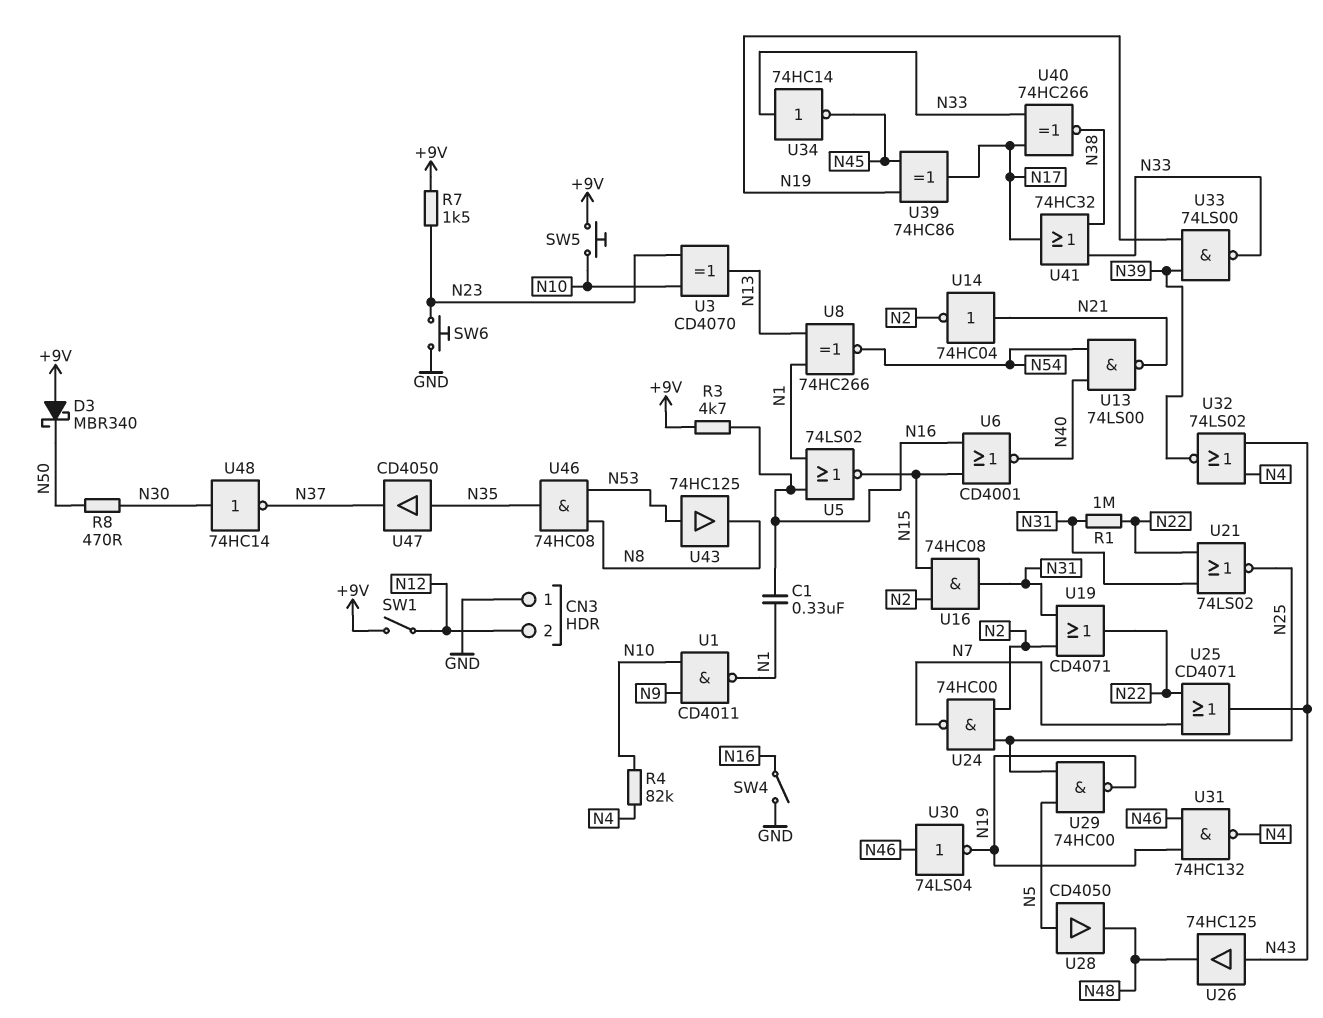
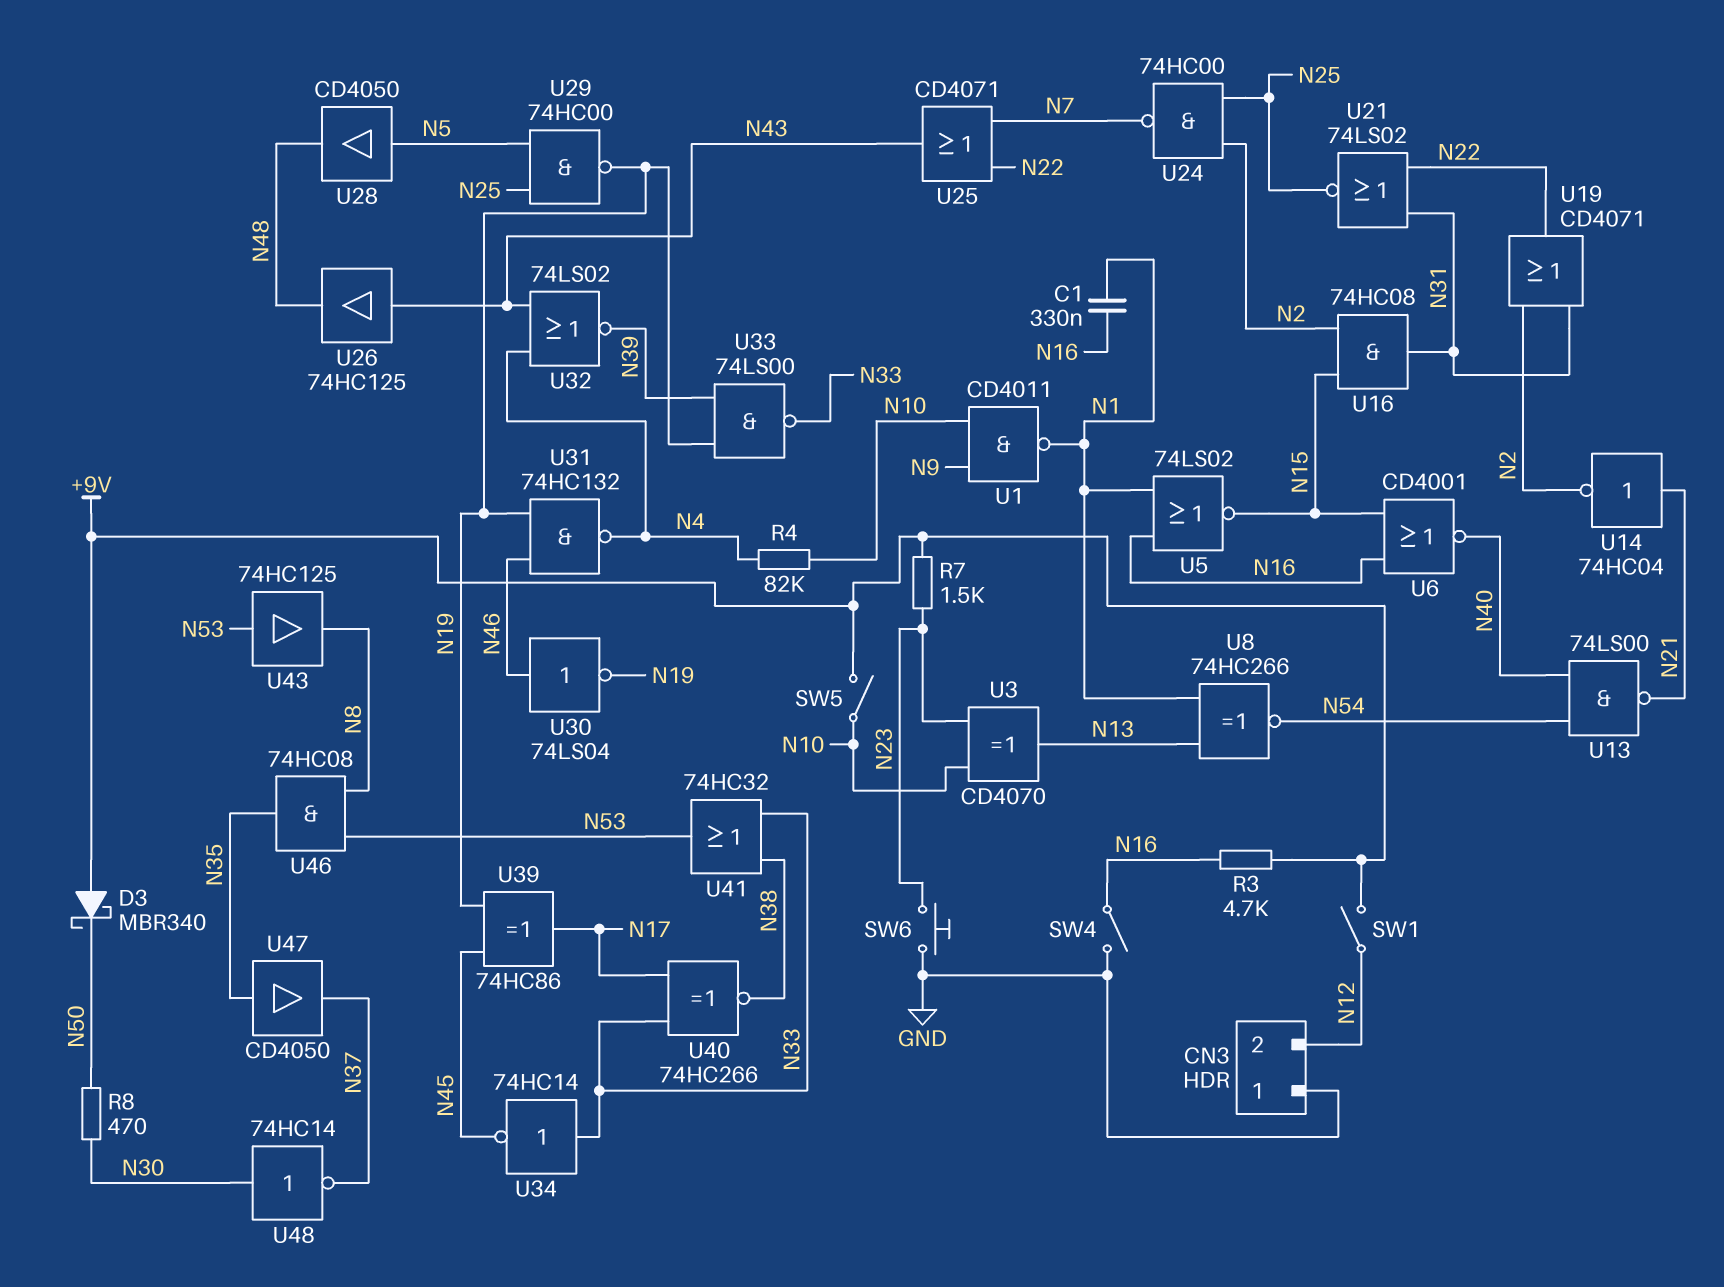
R1: 1M (N22, N31) -> none
SW5: button (+9V, N10) -> switch (+9V, N10)
U41: OR 74HC32 (in N33, in N38, out N17) -> OR 74HC32 (in N33, in N38, out N53)

